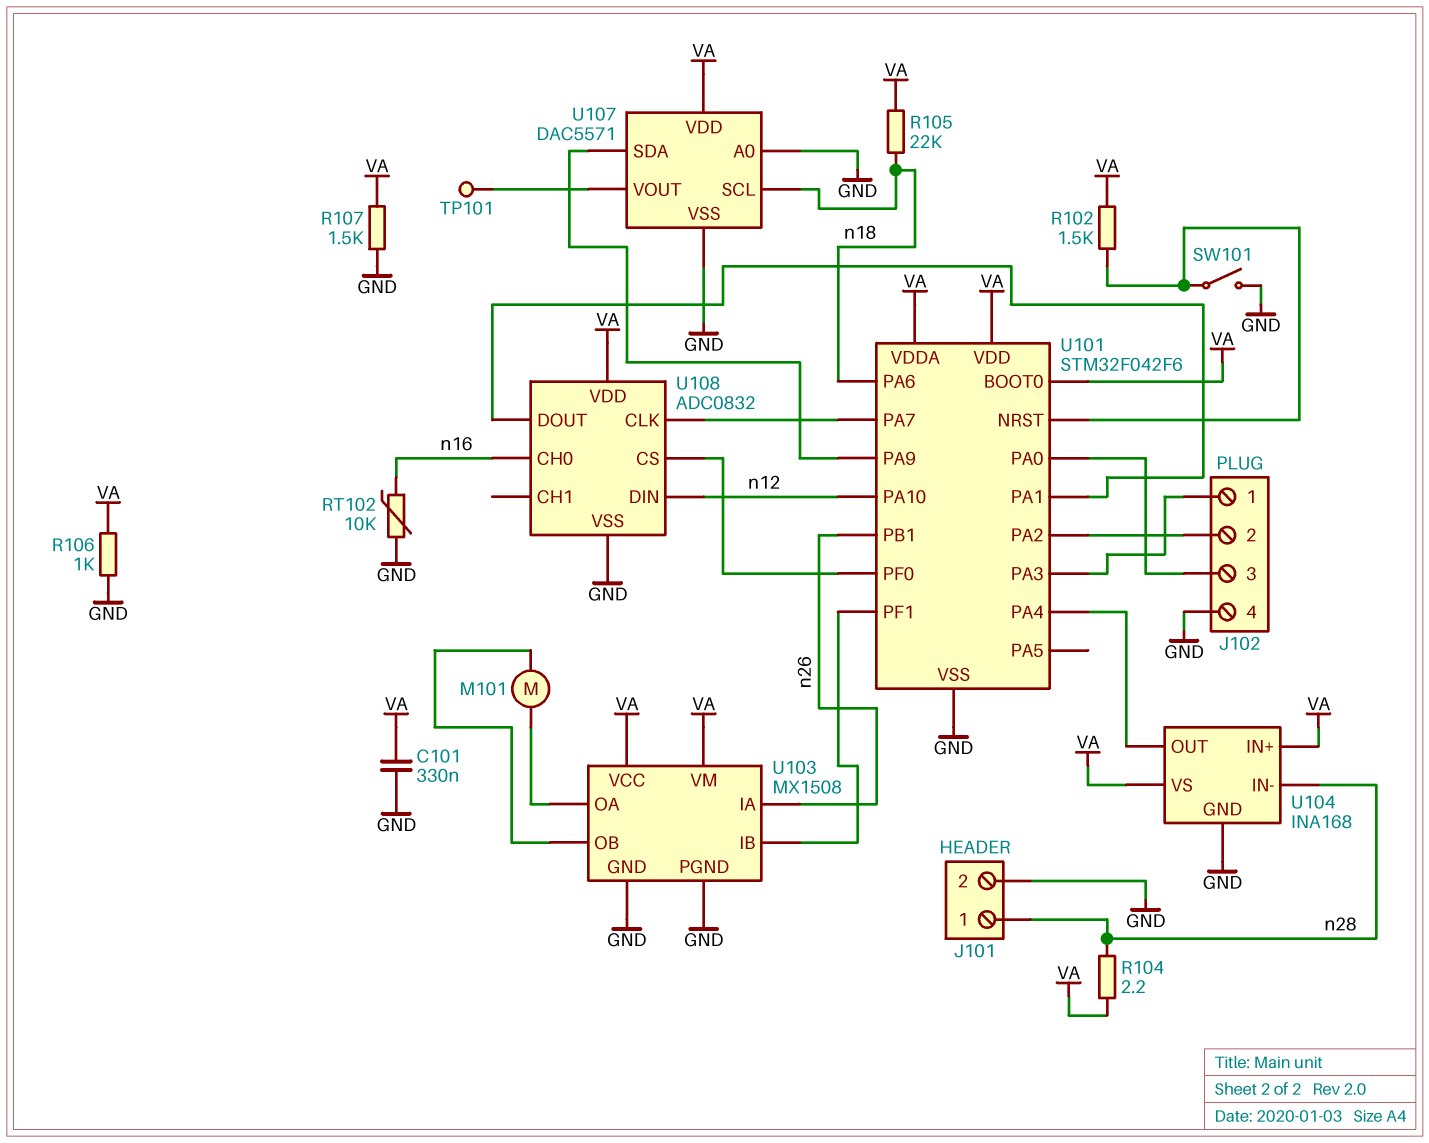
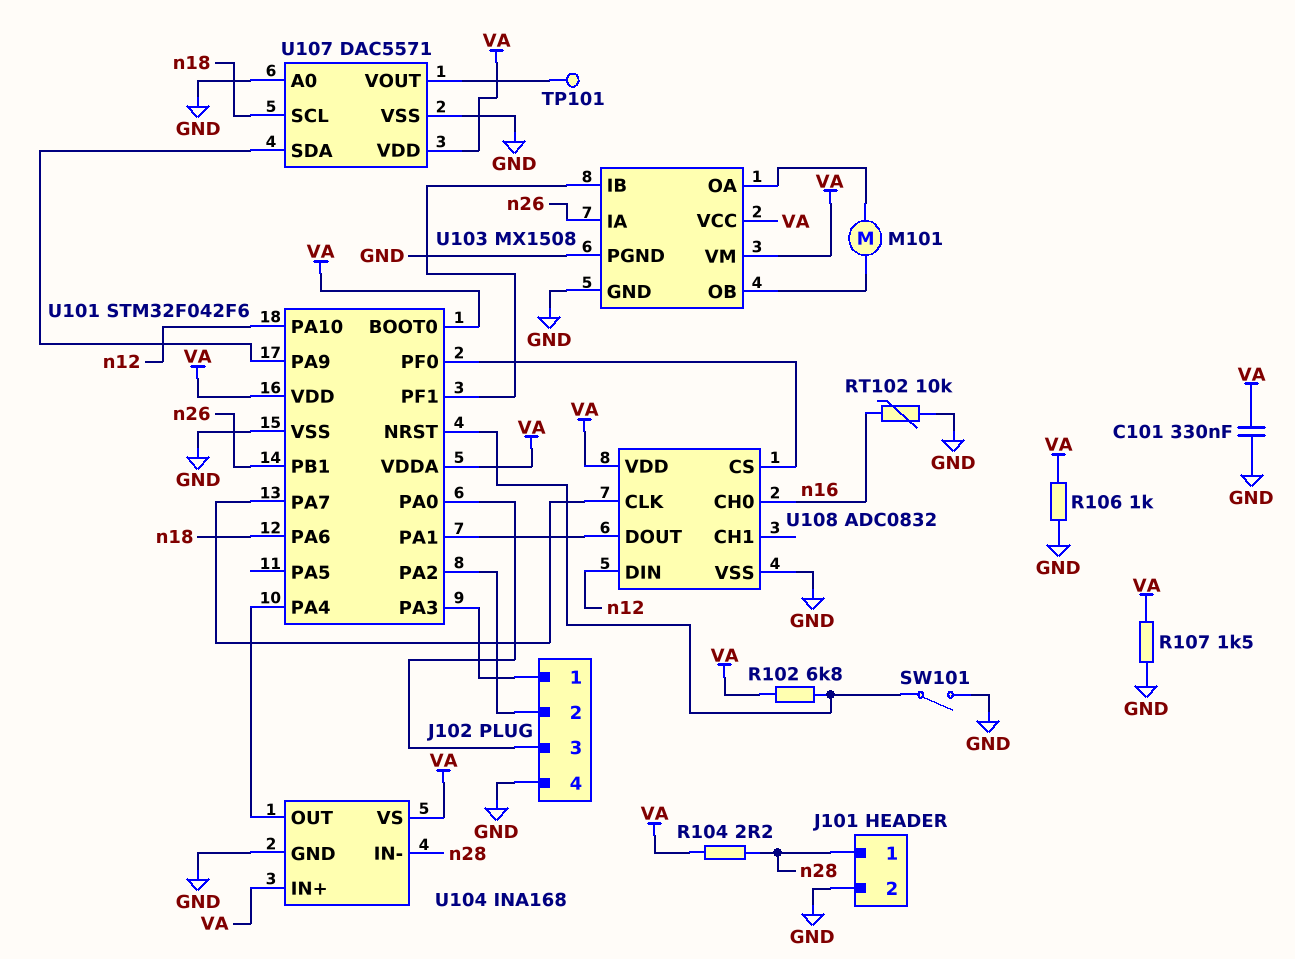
R102: 1.5k (U101/NRST, VA) -> 6.8k (U101/NRST, VA)
R105: 22k (VA, n18) -> none

